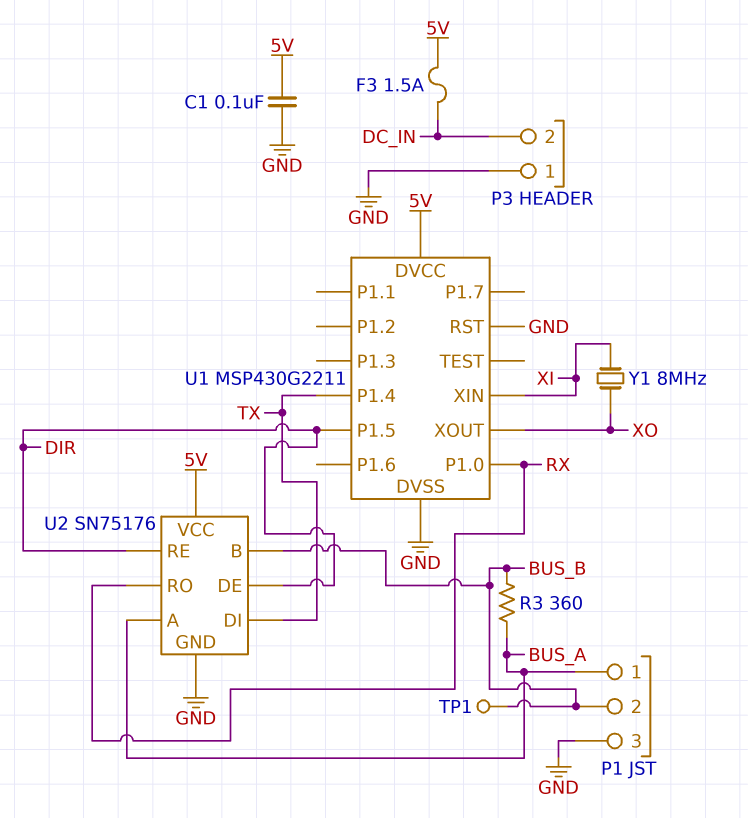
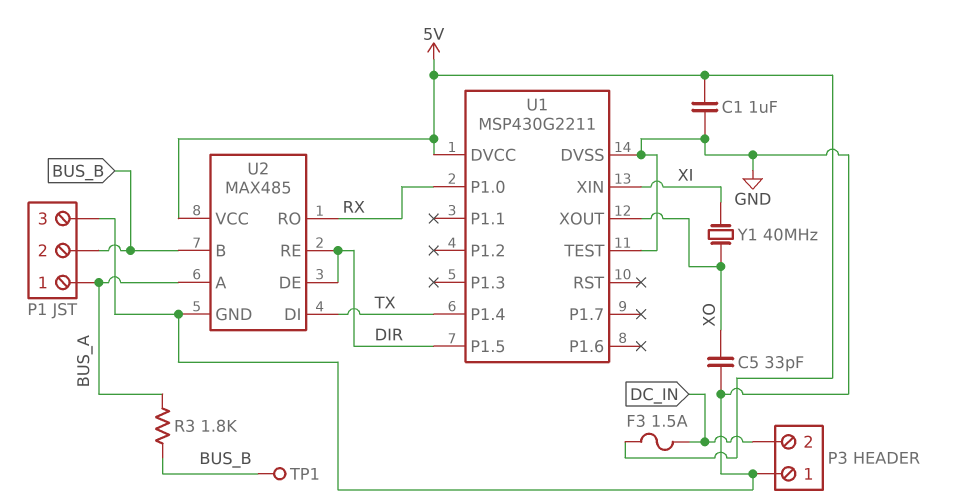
C1: 100nF (5V, GND) -> 1uF (5V, GND)
C5: none -> 33pF (GND, XO)
R3: 360 (BUS_A, BUS_B) -> 1.8k (BUS_A, BUS_B)
U1 pin RST: GND -> none
U1 pin TEST: none -> GND
U2: SN75176 -> MAX485
Y1: 8MHz (XI, XO) -> 40MHz (XI, XO)

